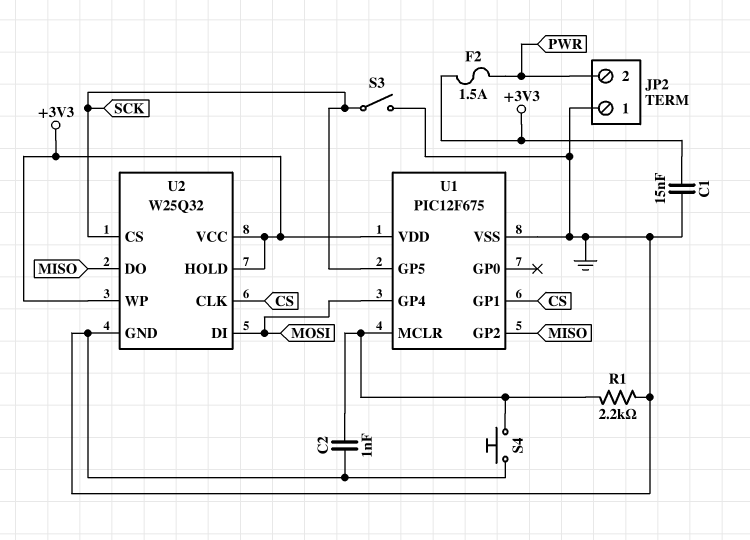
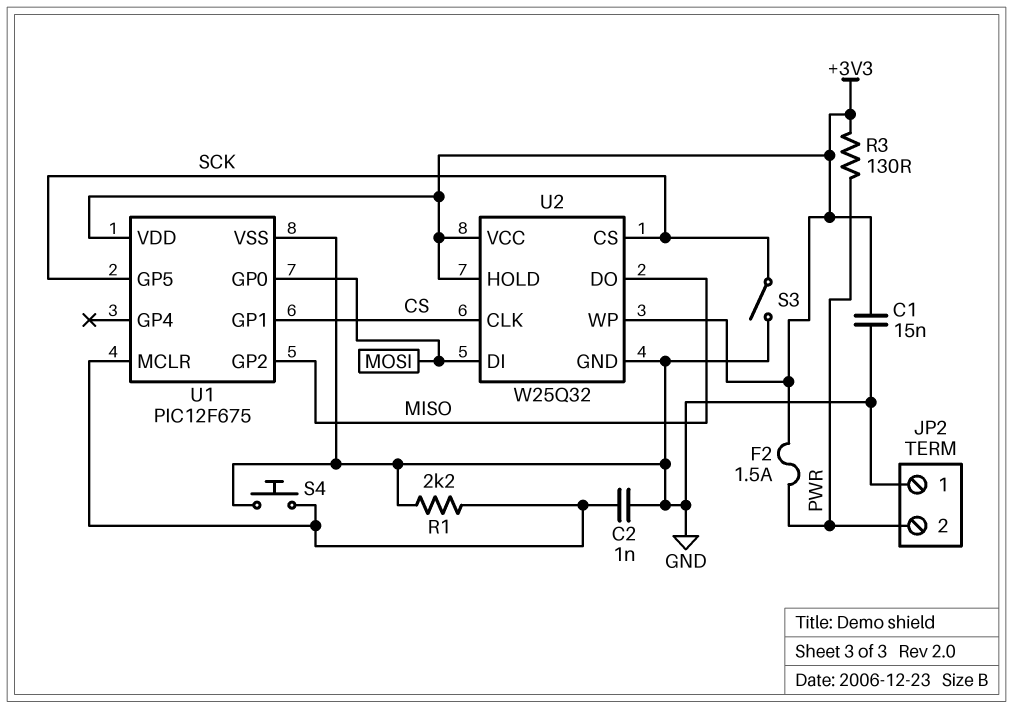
R3: none -> 130 (+3V3, PWR)
U1 pin GP0: none -> MOSI
U1 pin GP4: MOSI -> none

